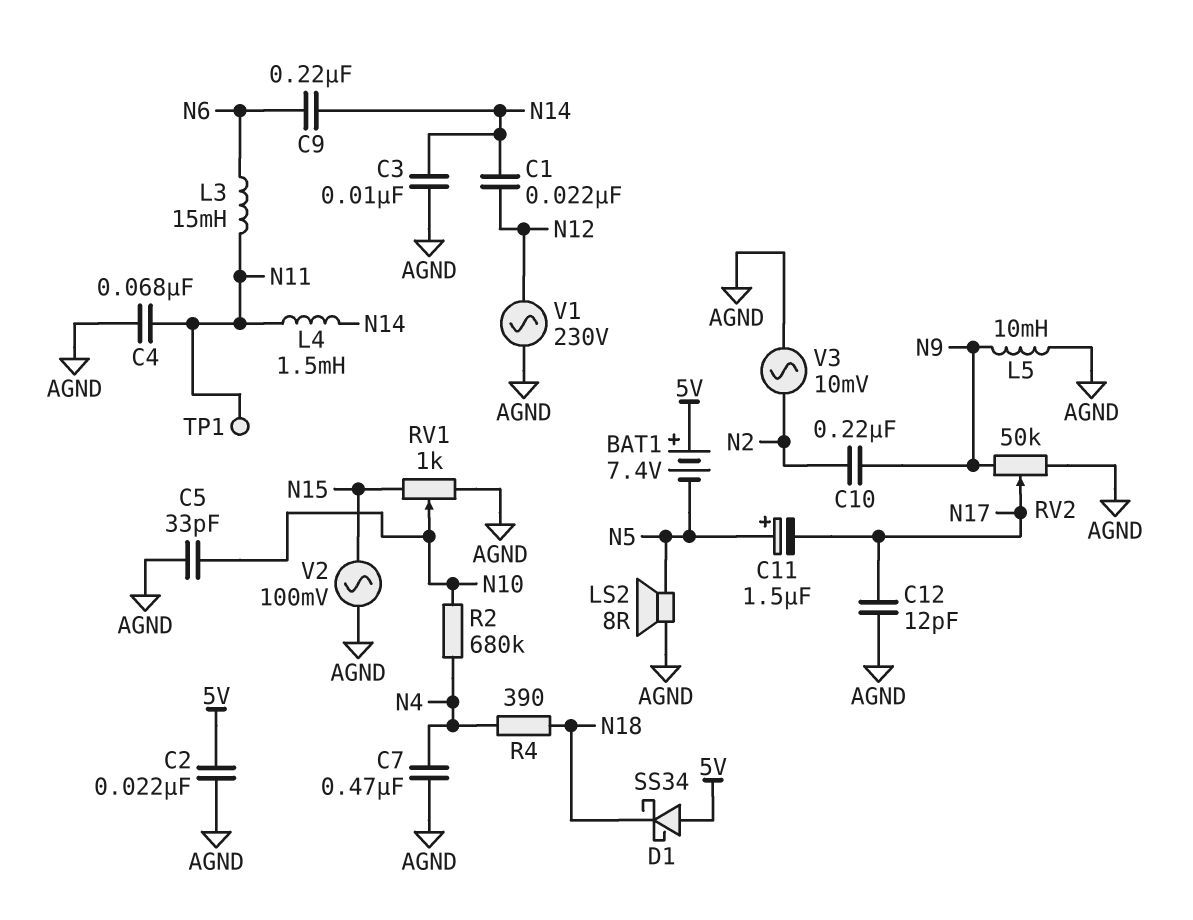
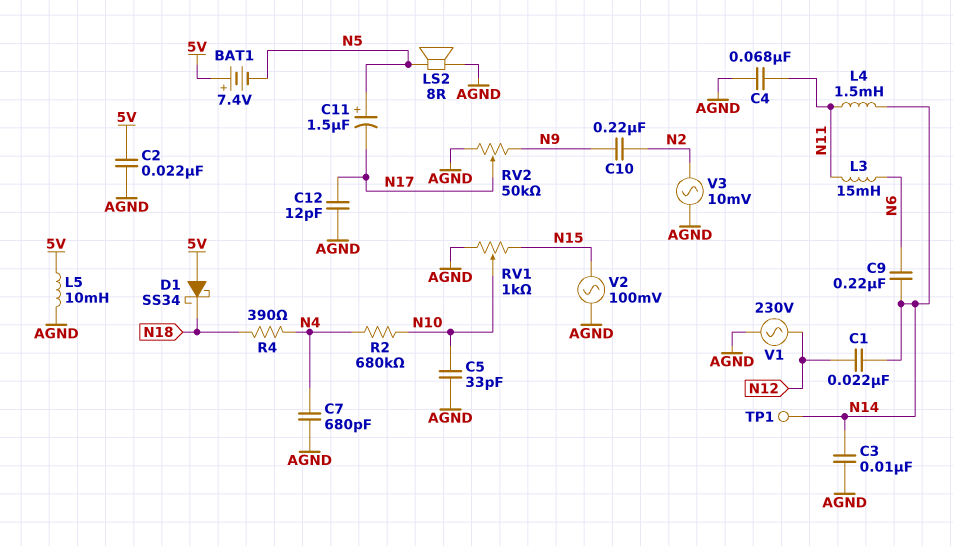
C7: 470nF (AGND, N4) -> 680pF (AGND, N4)
L5: 10mH (AGND, N9) -> 10mH (5V, AGND)
TP1: test point (N11) -> test point (N14)

